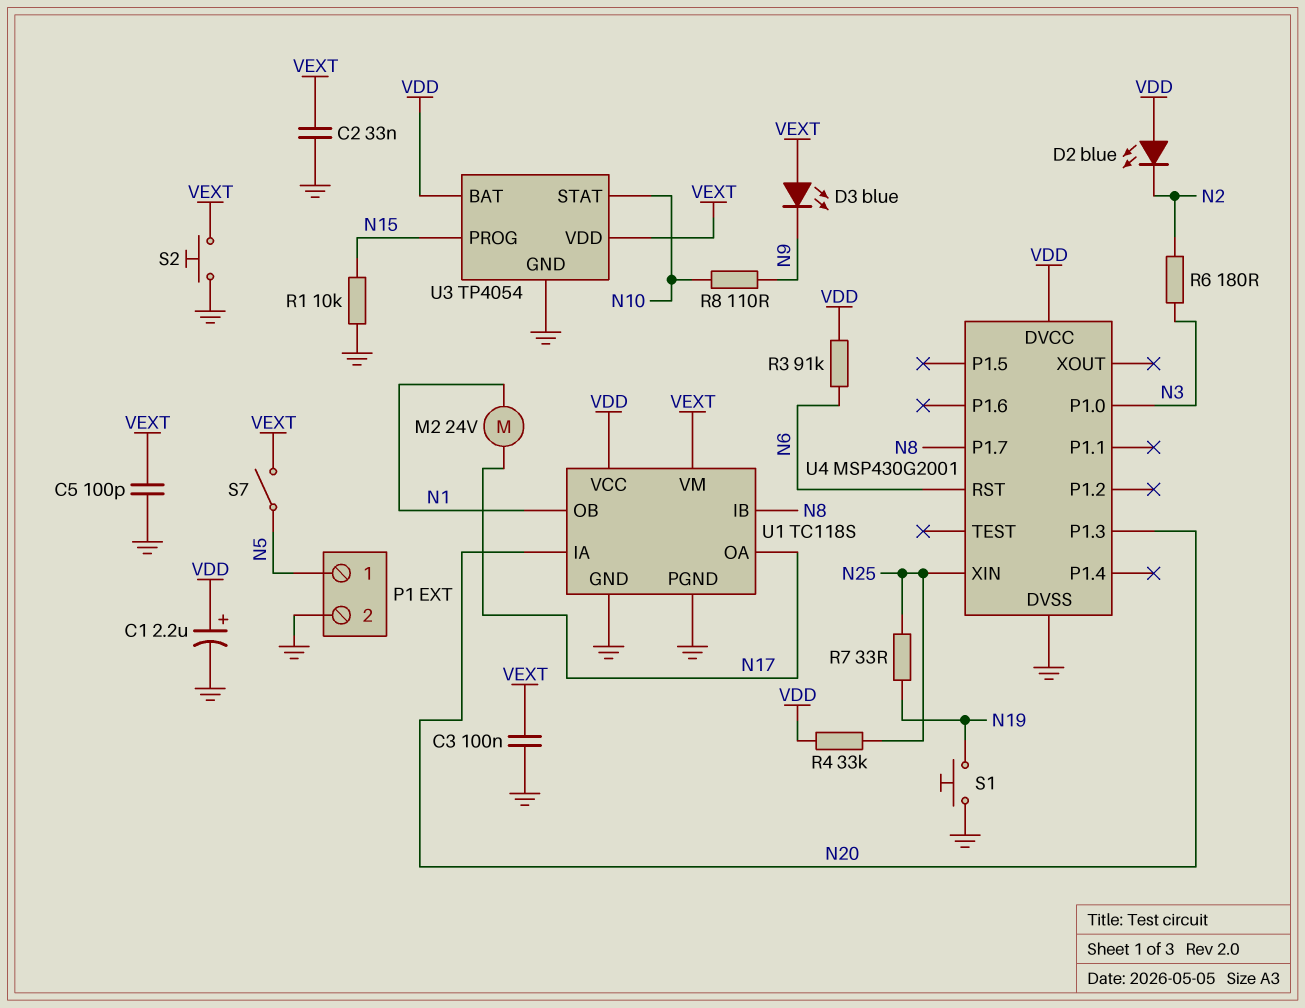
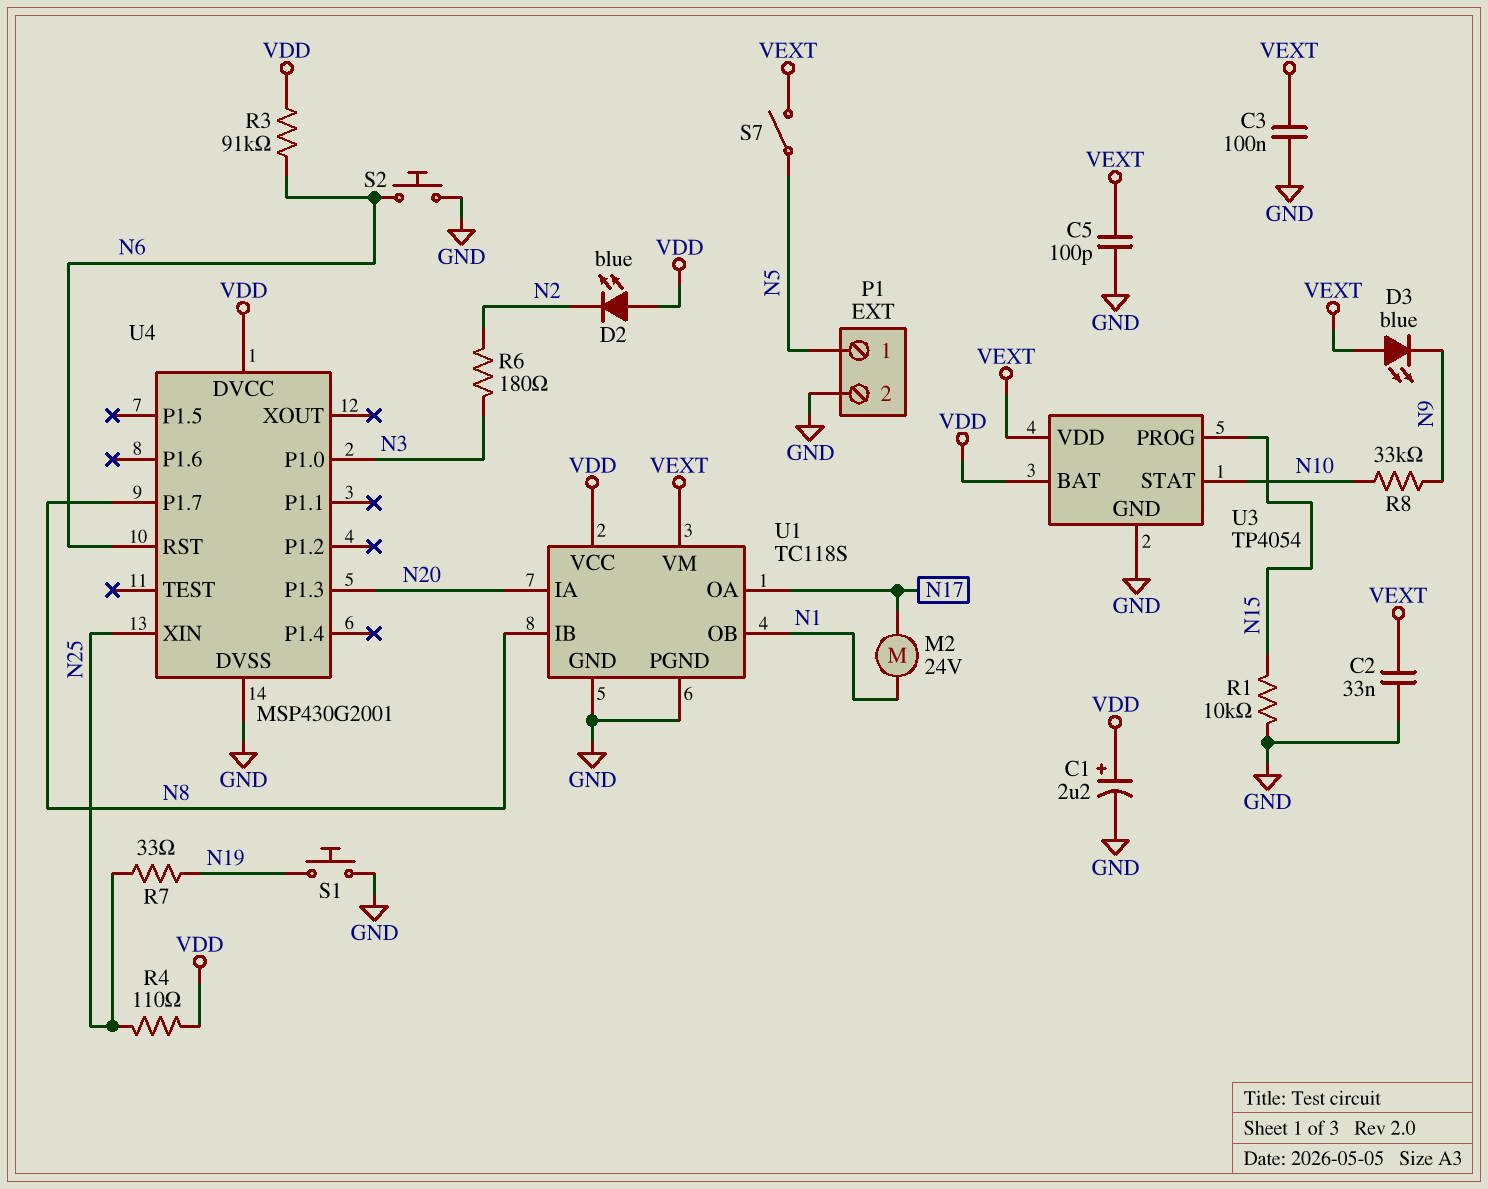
R4: 33k (N25, VDD) -> 110 (N25, VDD)
R8: 110 (N9, N10) -> 33k (N9, N10)
S2: button (GND, VEXT) -> button (GND, N6)

